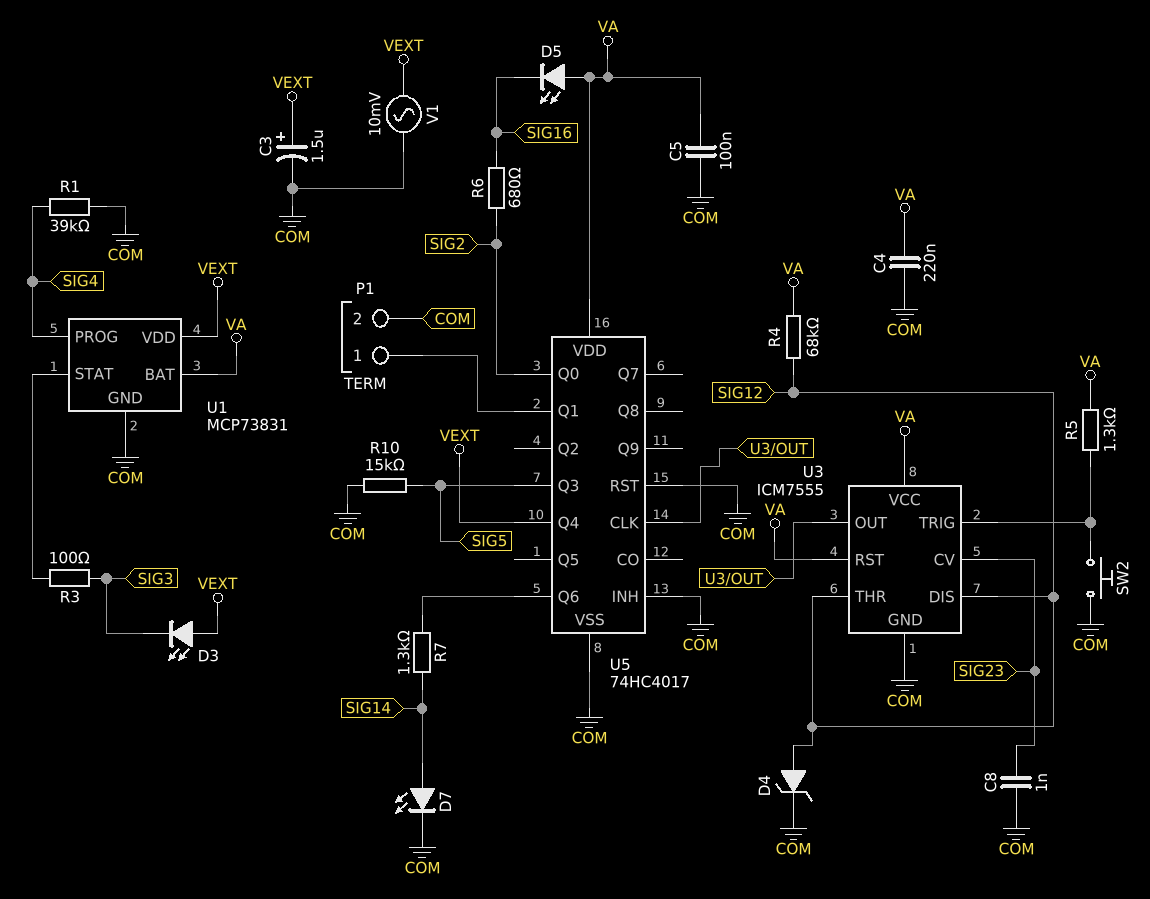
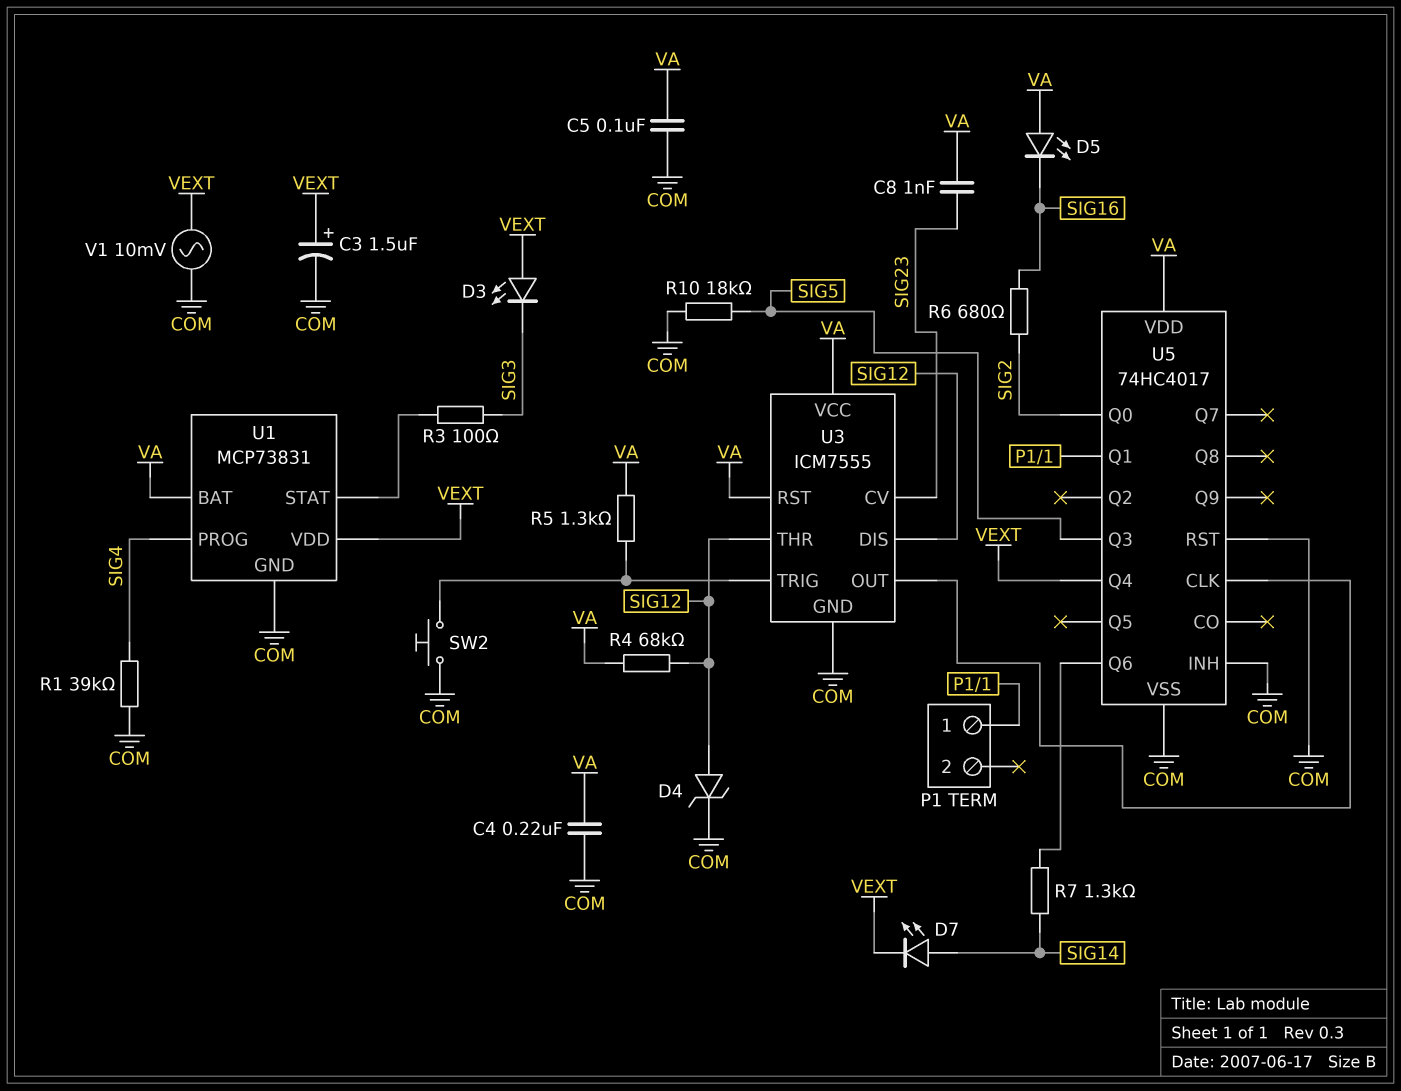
C8: 1nF (COM, SIG23) -> 1nF (SIG23, VA)
D7: LED (A SIG14, K COM) -> LED (A SIG14, K VEXT)
P1 pin 2: COM -> none
R10: 15k (COM, SIG5) -> 18k (COM, SIG5)

